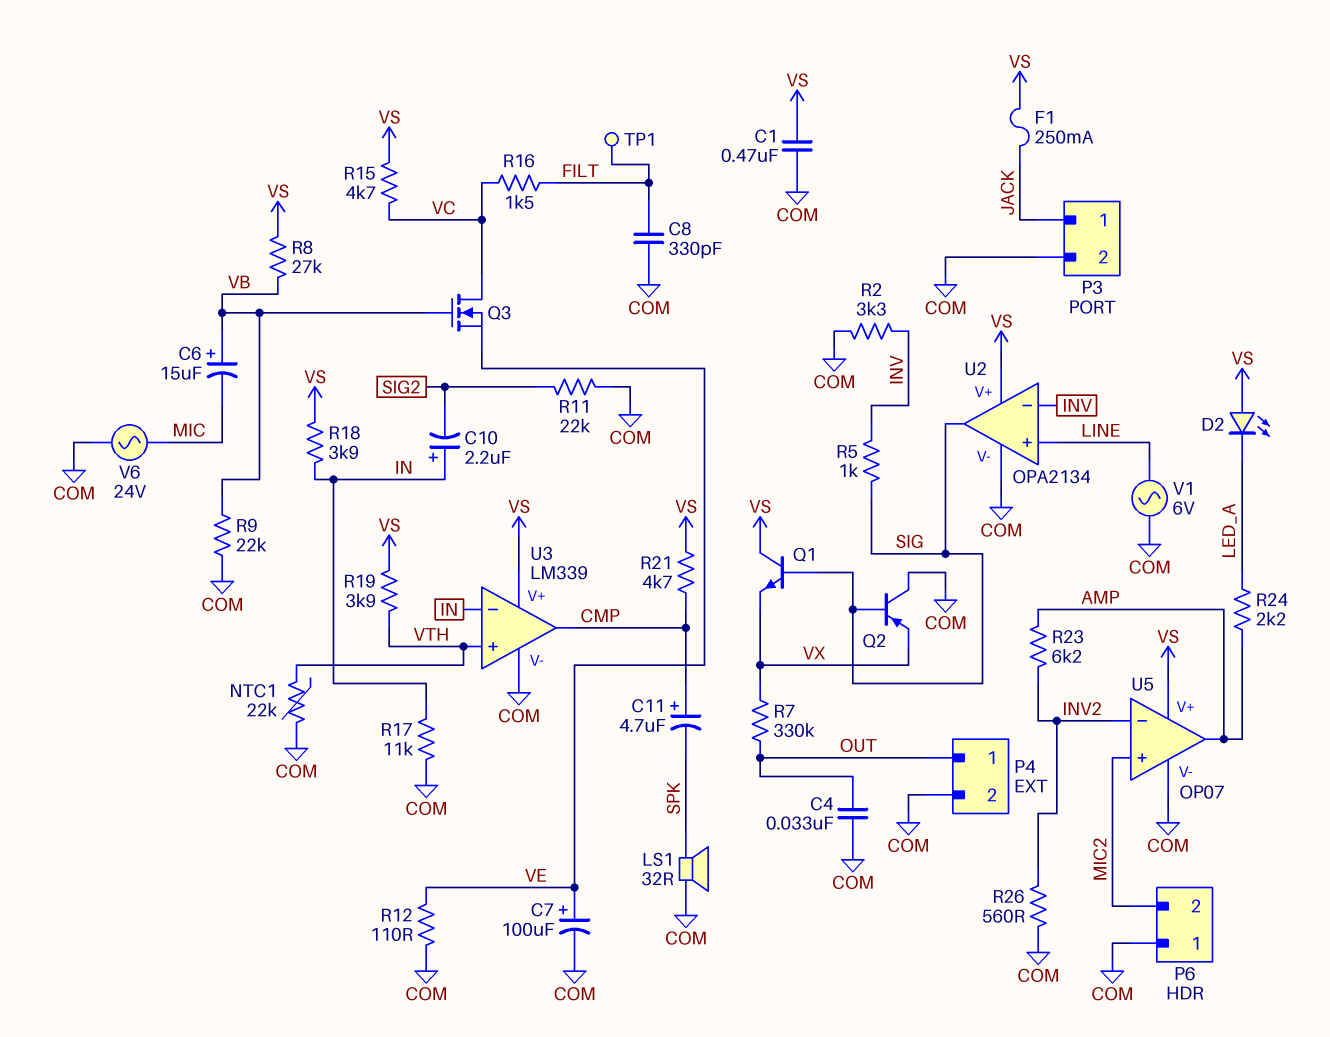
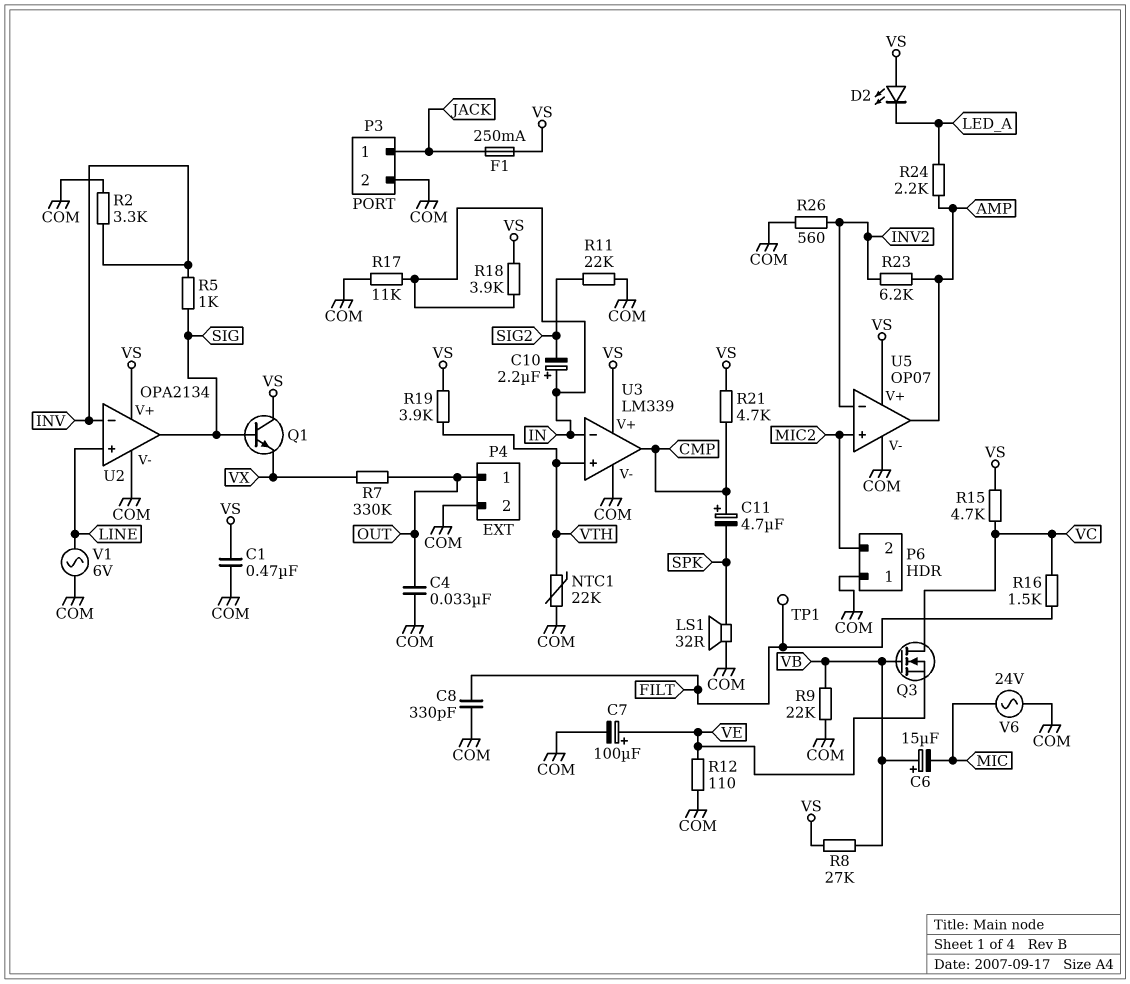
Q2: PNP (B SIG, C COM, E VX) -> none

